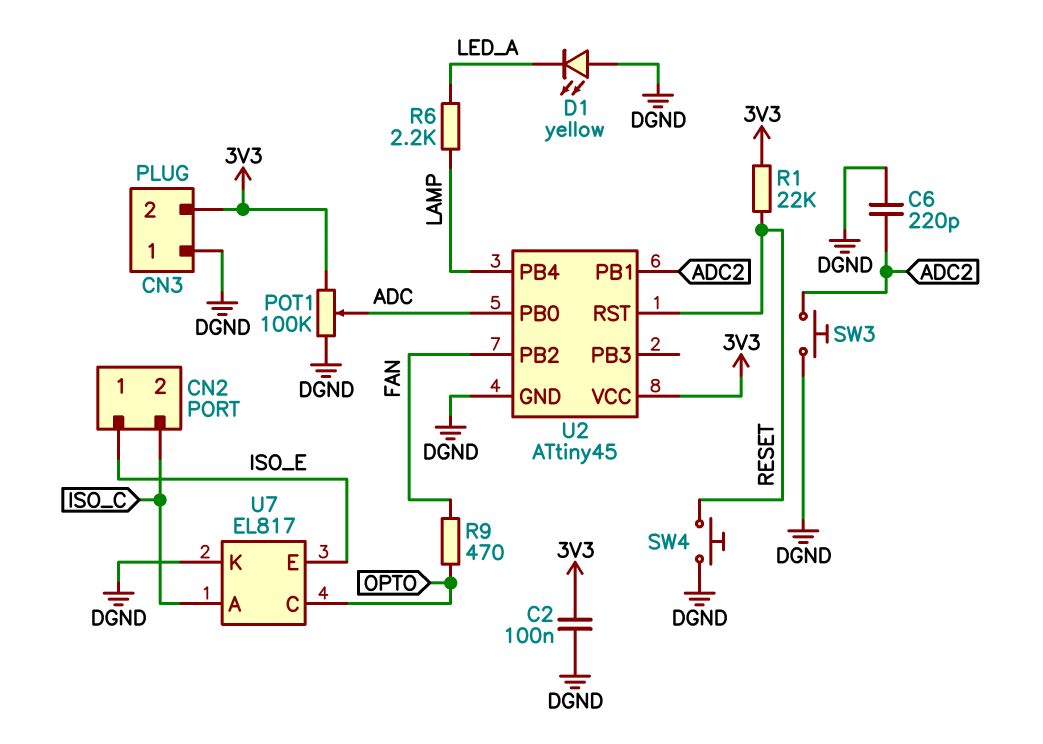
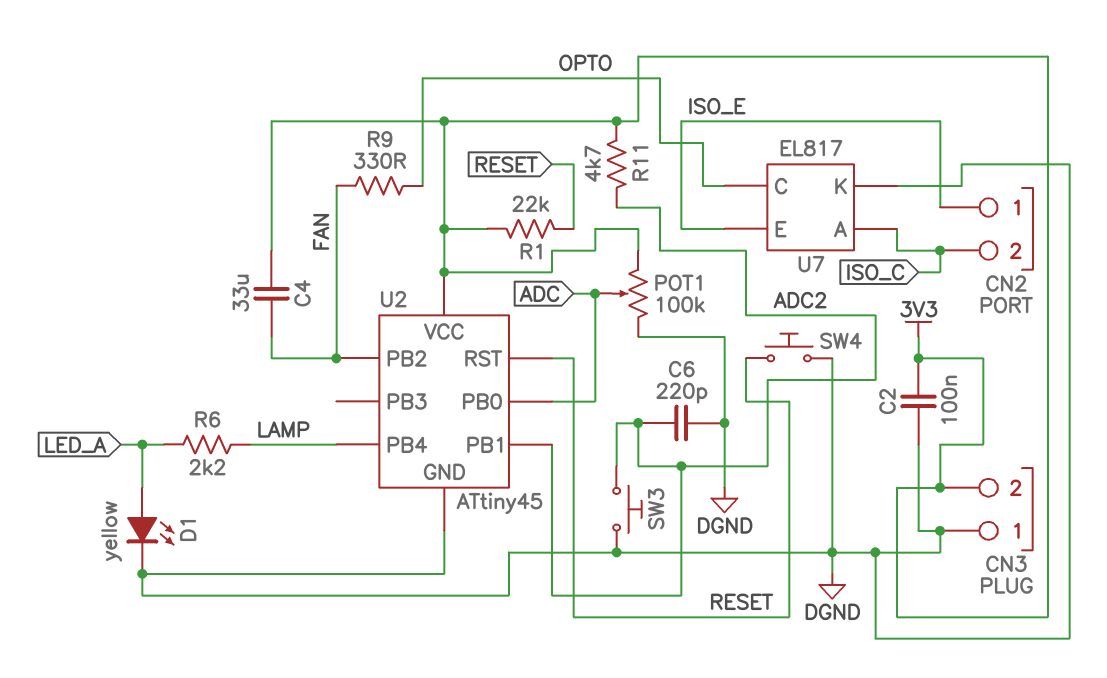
C4: none -> 33uF (3V3, FAN)
D1: LED yellow (A DGND, K LED_A) -> LED yellow (A LED_A, K DGND)
R9: 470 (FAN, OPTO) -> 330 (FAN, OPTO)
R11: none -> 4.7k (3V3, ADC2)

